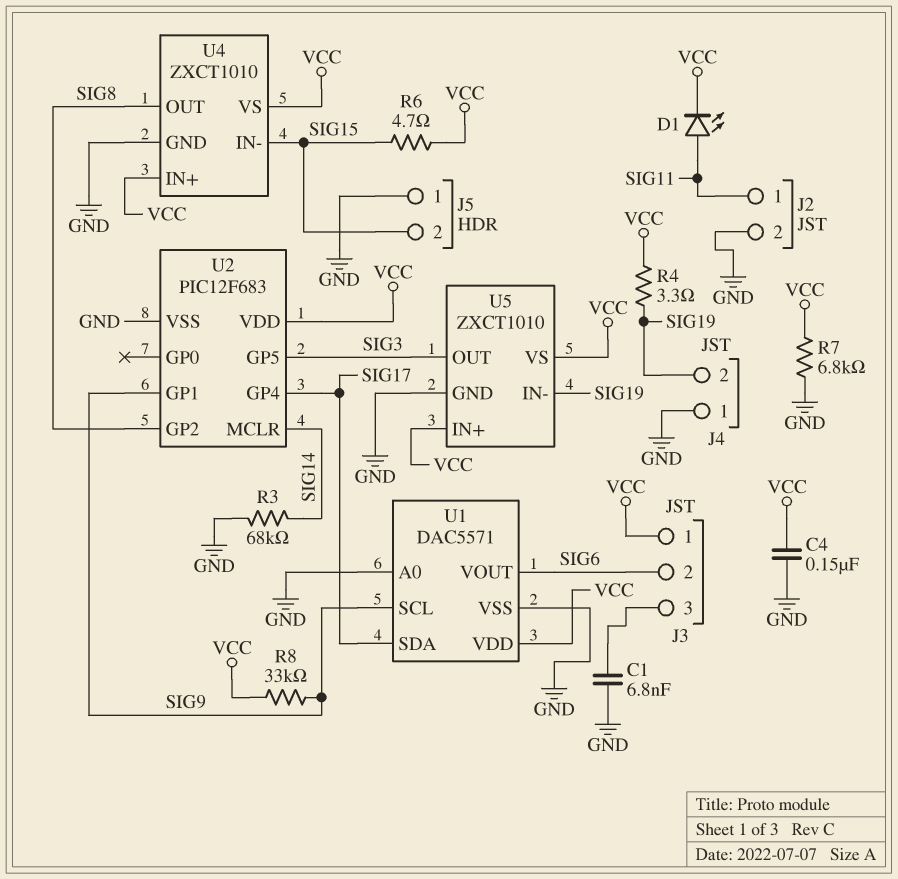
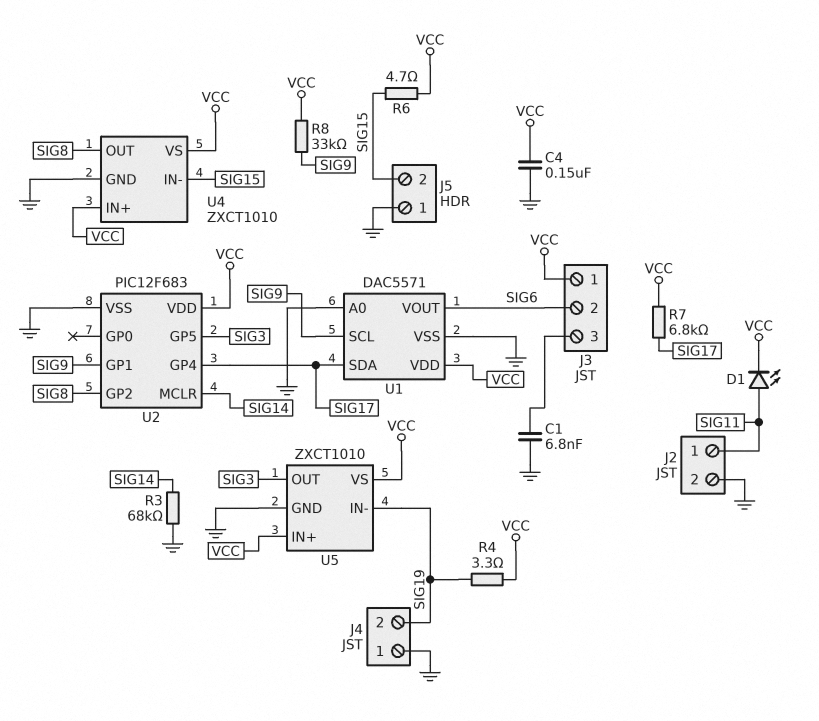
R7: 6.8k (GND, VCC) -> 6.8k (SIG17, VCC)

